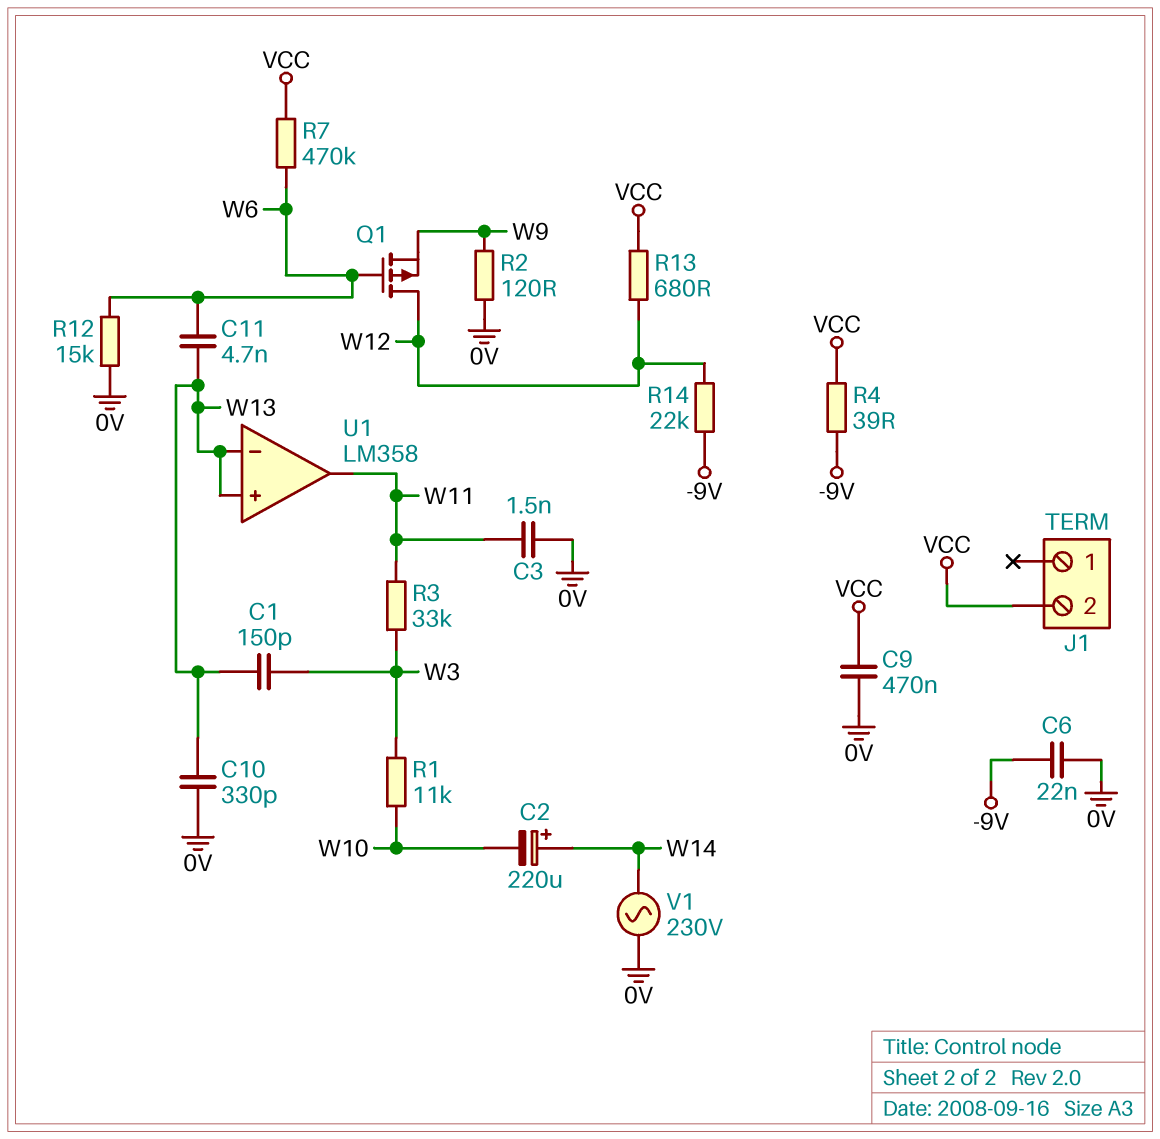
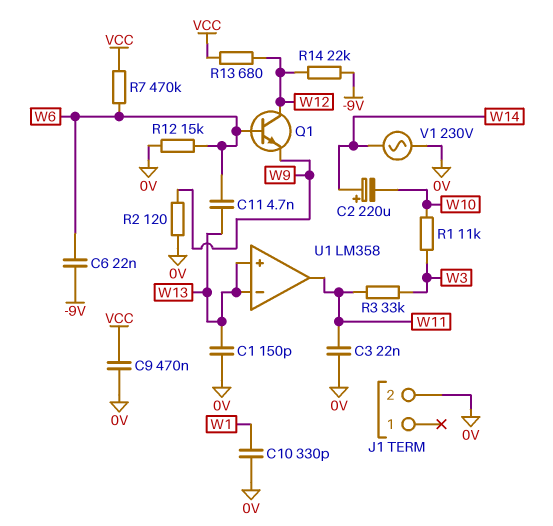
C1: 150pF (W3, W13) -> 150pF (0V, W13)
C3: 1.5nF (0V, W11) -> 22nF (0V, W11)
C6: 22nF (-9V, 0V) -> 22nF (-9V, W6)
C10: 330pF (0V, W13) -> 330pF (0V, W1)
J1 pin 2: VCC -> 0V
Q1: PMOS (G W6, D W12, S W9) -> NPN (B W6, C W12, E W9)
R4: 39 (-9V, VCC) -> none

